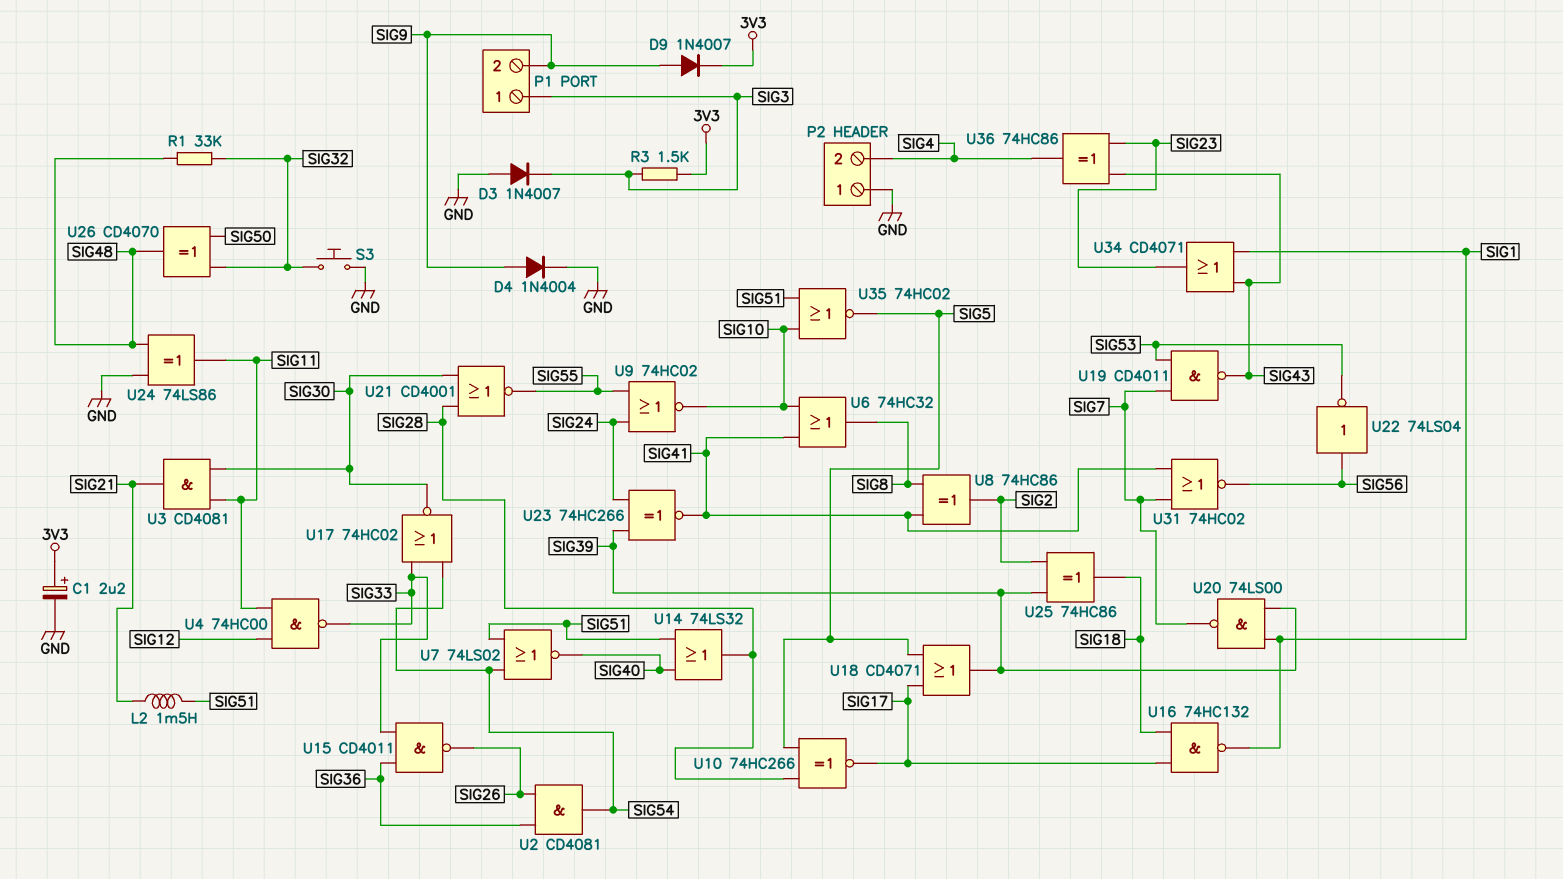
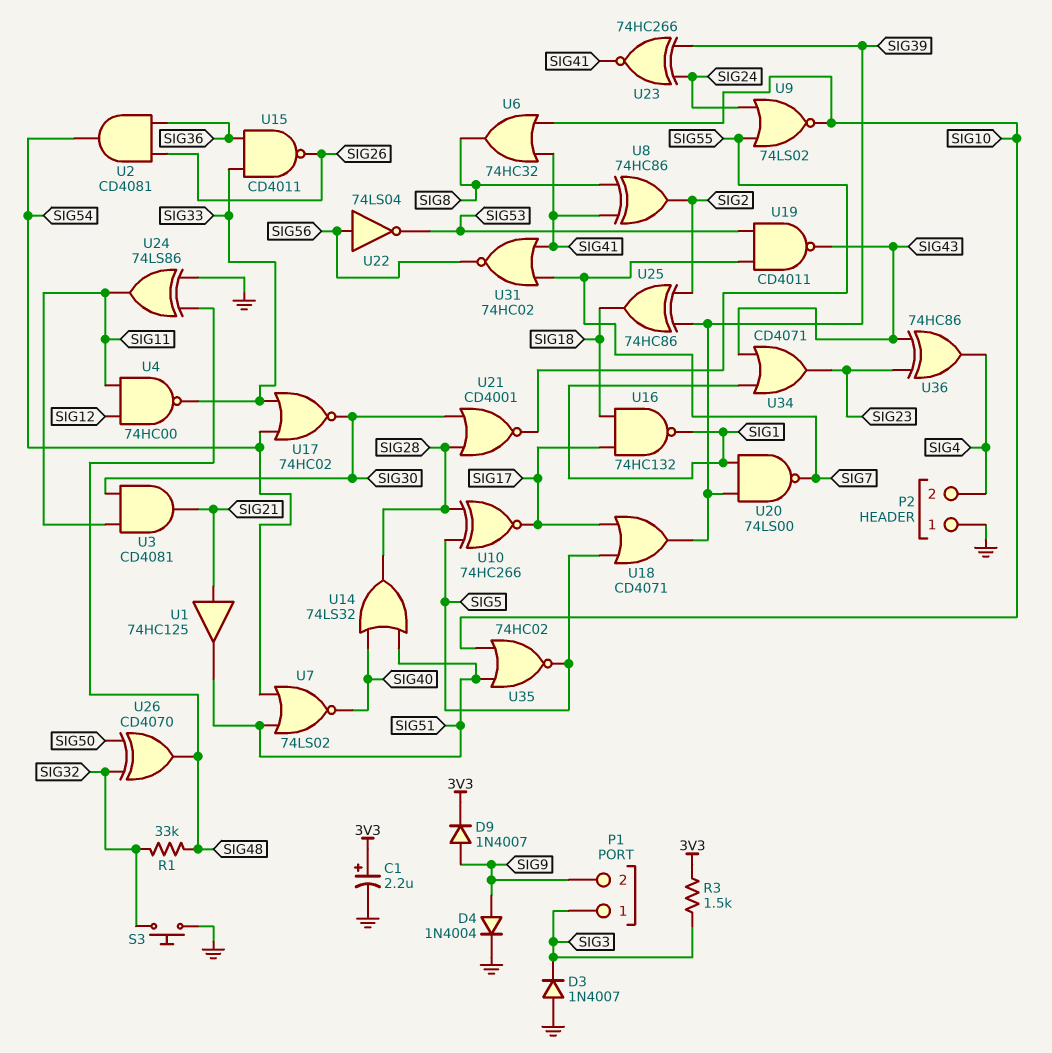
L2: 1.5mH (SIG21, SIG51) -> none
U1: none -> buffer 74HC125 (in SIG21, out SIG51)
U9: NOR 74HC02 (in SIG24, in SIG55, out SIG10) -> NOR 74LS02 (in SIG24, in SIG55, out SIG10)

